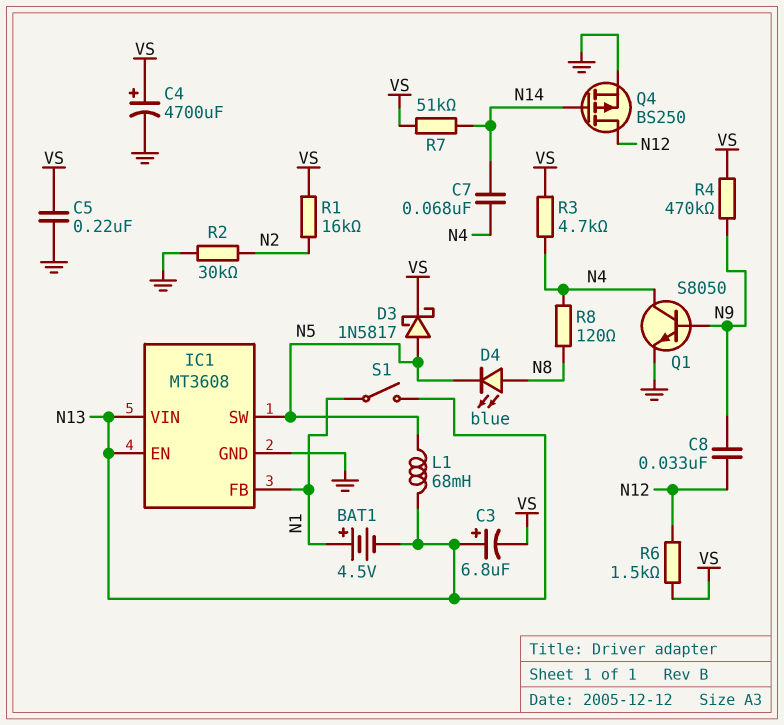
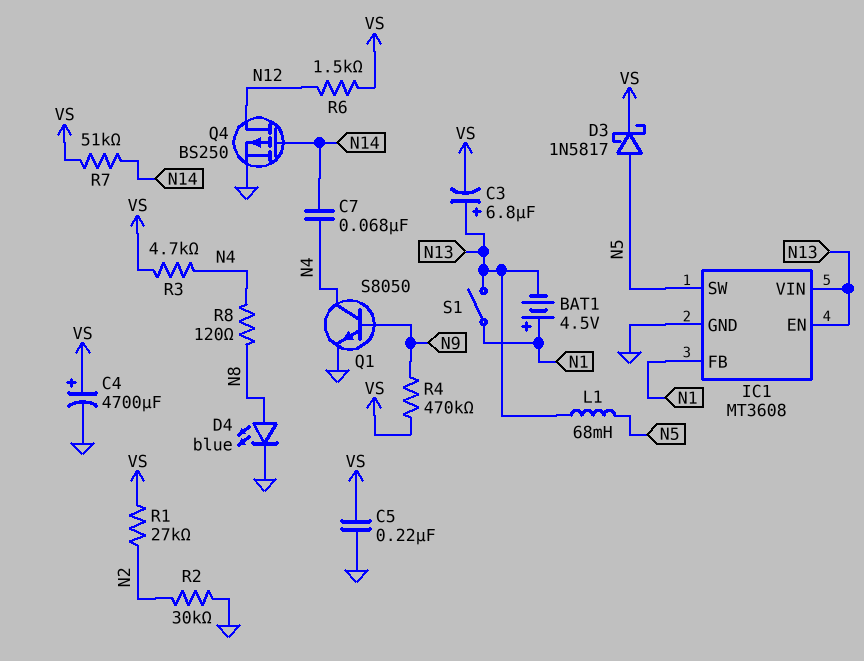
C8: 33nF (N9, N12) -> none
D4: LED blue (A N8, K N5) -> LED blue (A N8, K GND)
R1: 16k (N2, VS) -> 27k (N2, VS)

